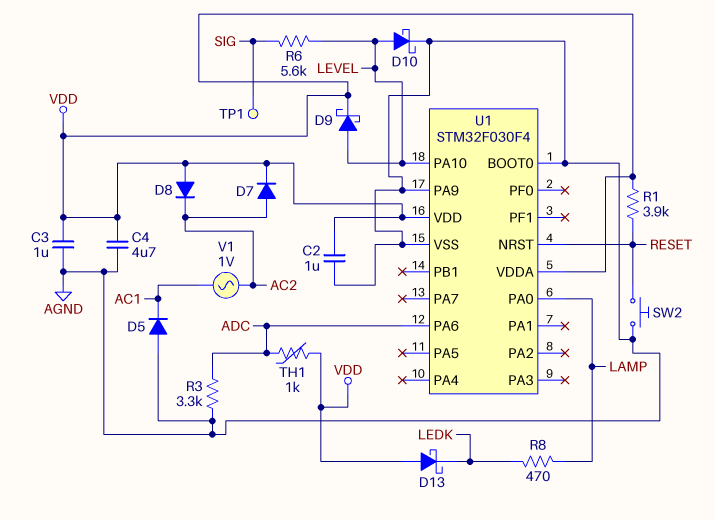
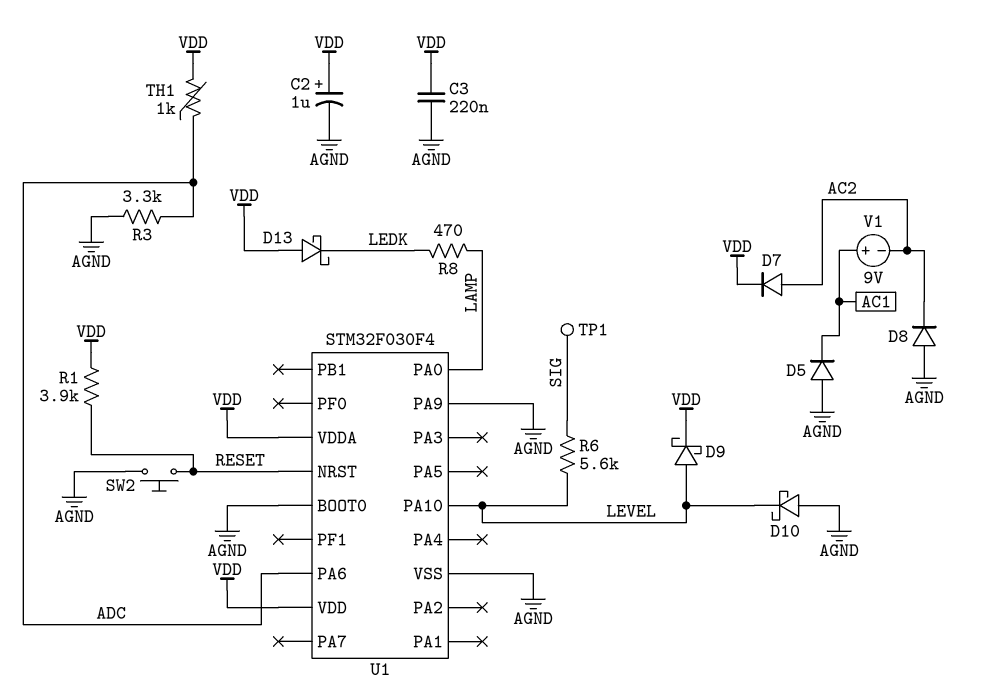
C2: 1uF (AGND, VDD) -> 1uF (plus VDD, minus AGND)
C3: 1uF (AGND, VDD) -> 220nF (AGND, VDD)
C4: 4.7uF (AGND, VDD) -> none
D8: diode (A VDD, K AC2) -> diode (A AGND, K AC2)
D10: schottky (A LEVEL, K AGND) -> schottky (A AGND, K LEVEL)
V1: AC 1V (AC1, AC2) -> 9V (plus AC1, minus AC2)

